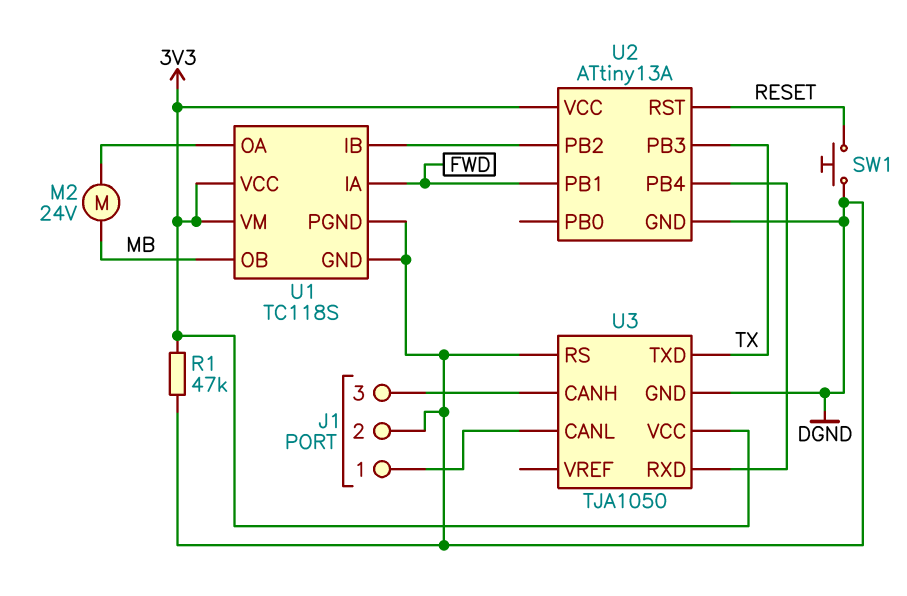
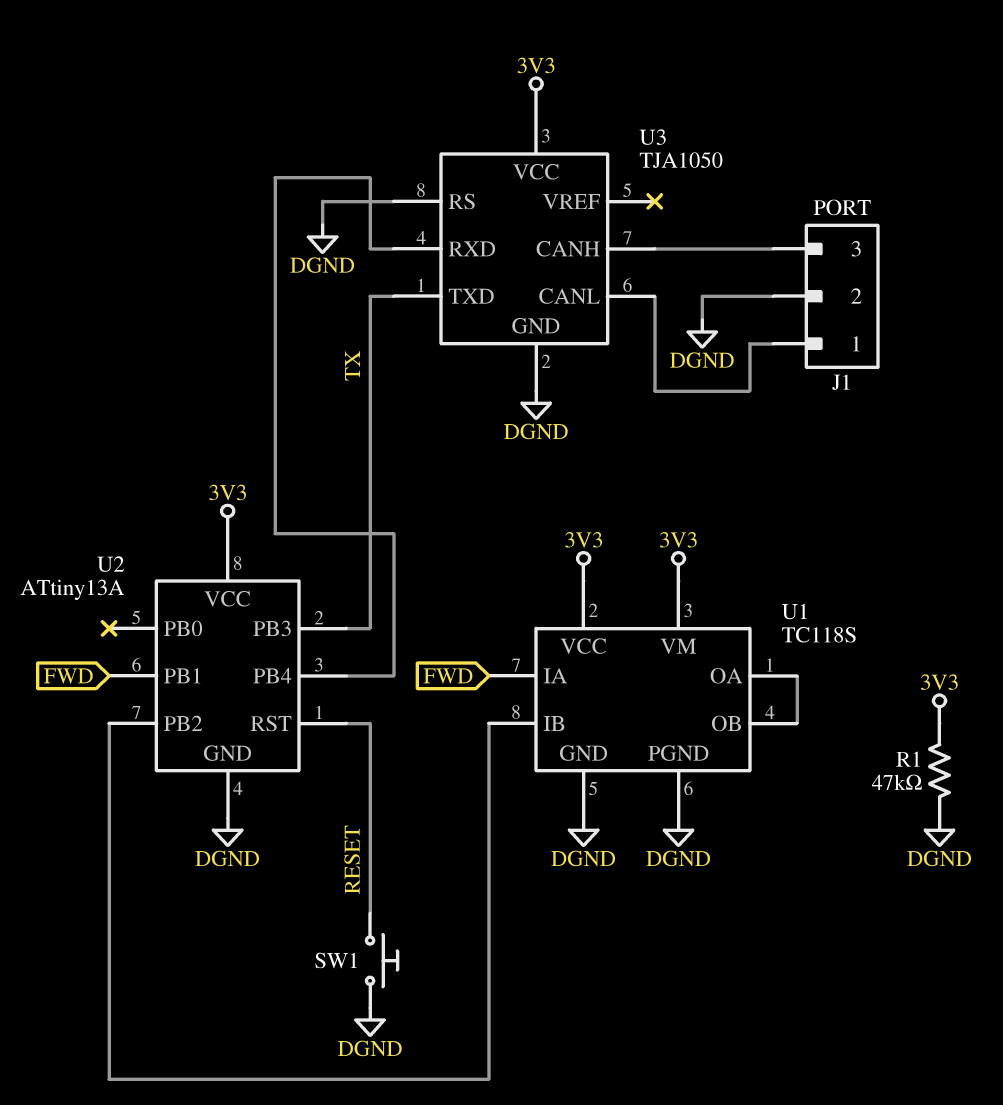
M2: motor 24V (MB, U1/OA) -> none
U1 pin OB: MB -> U1/OA

